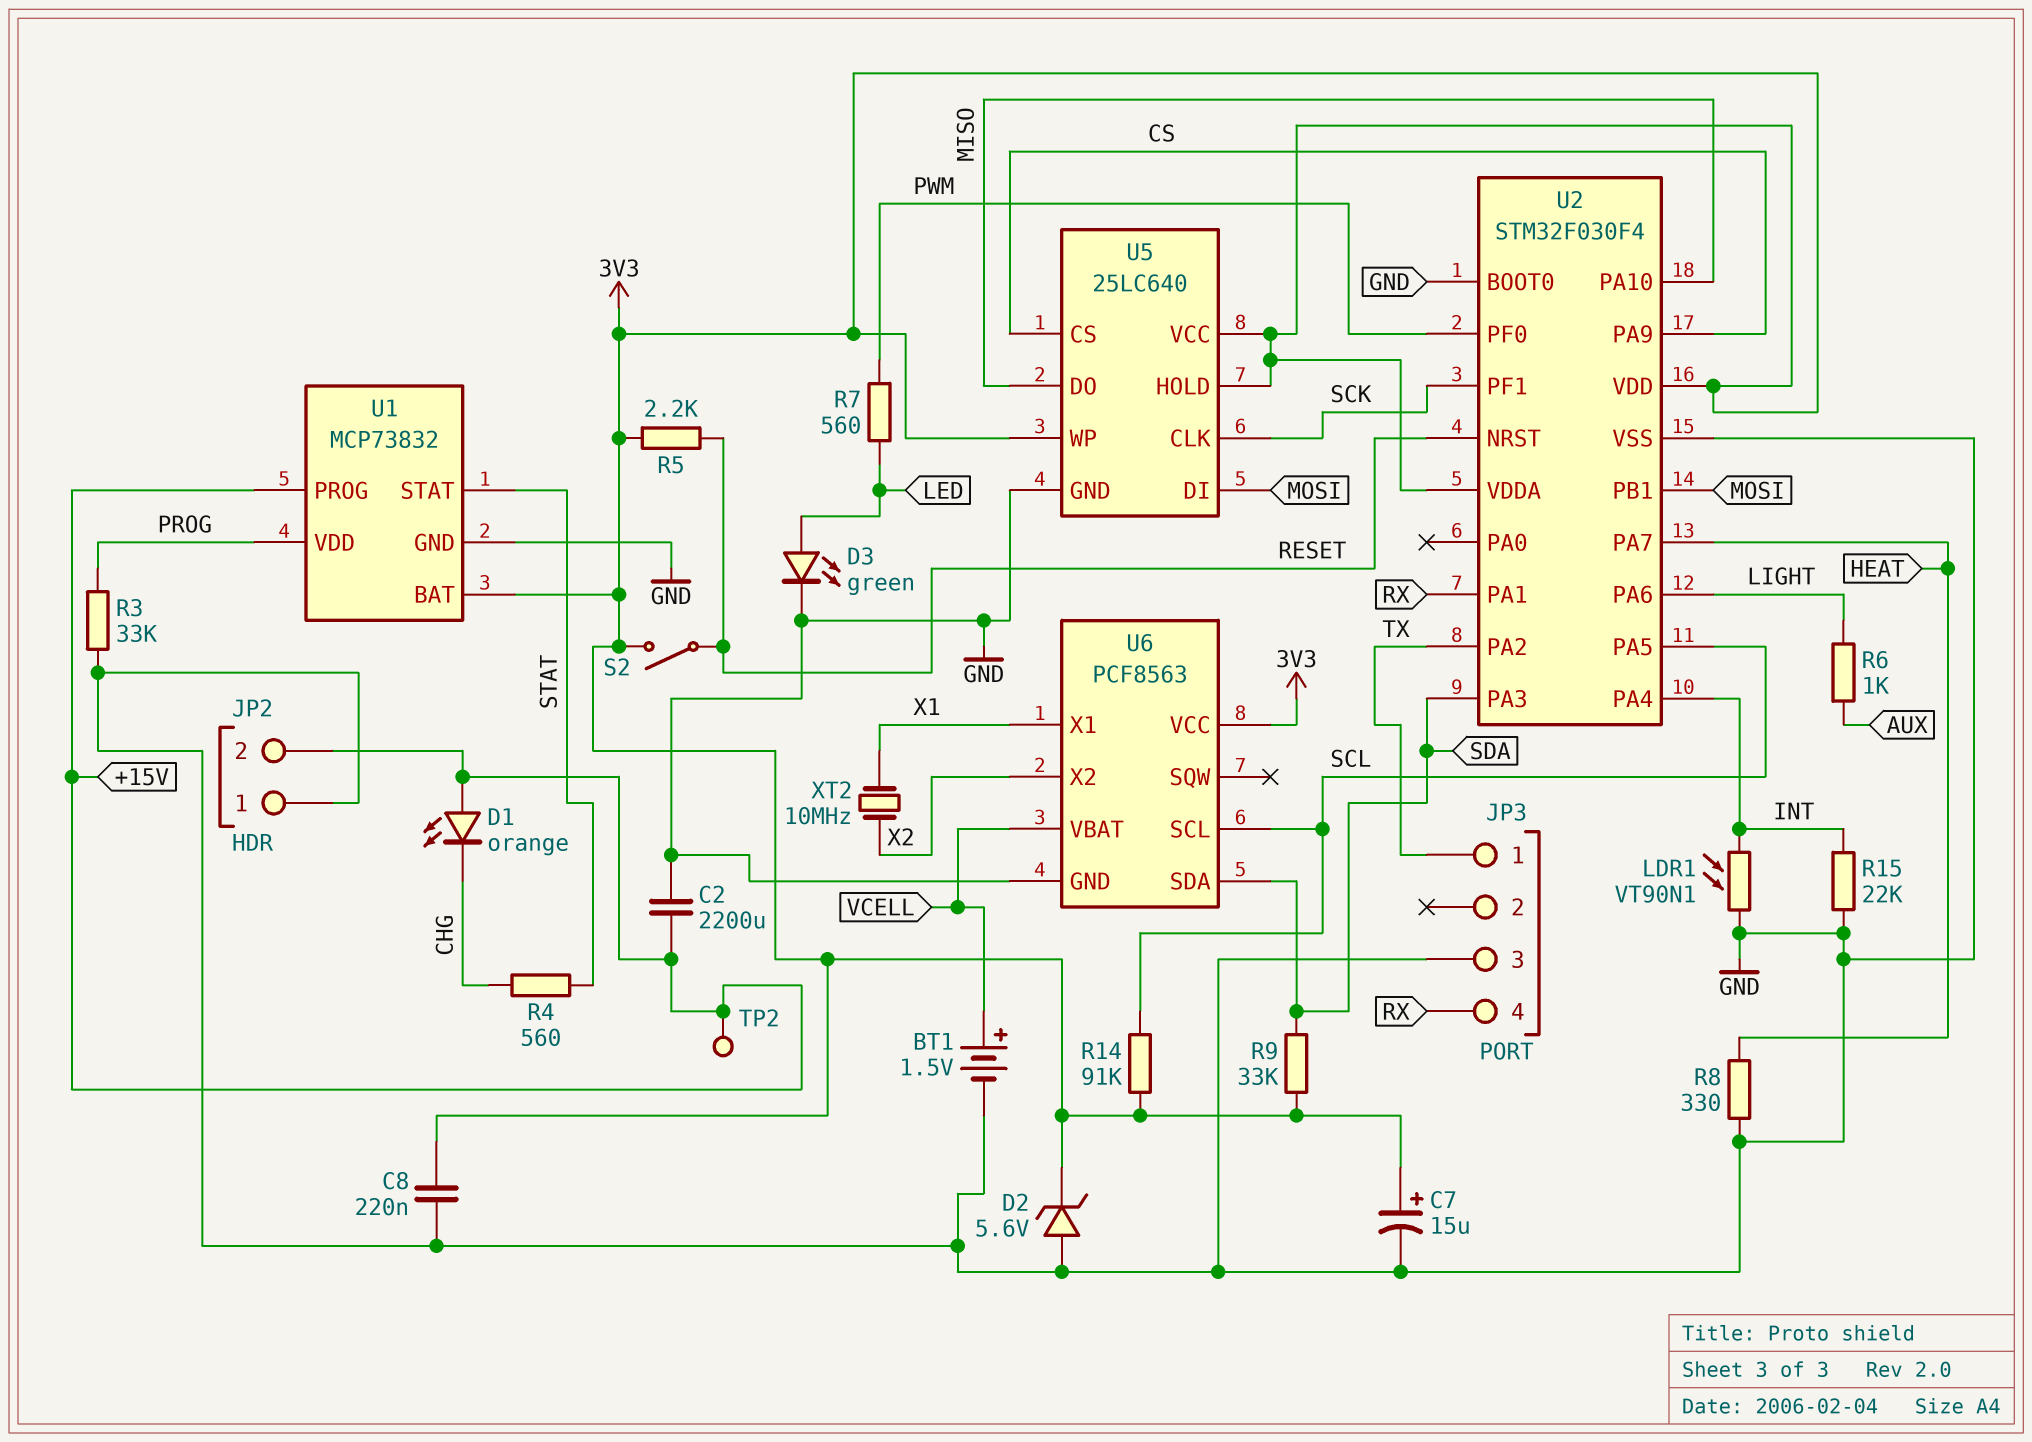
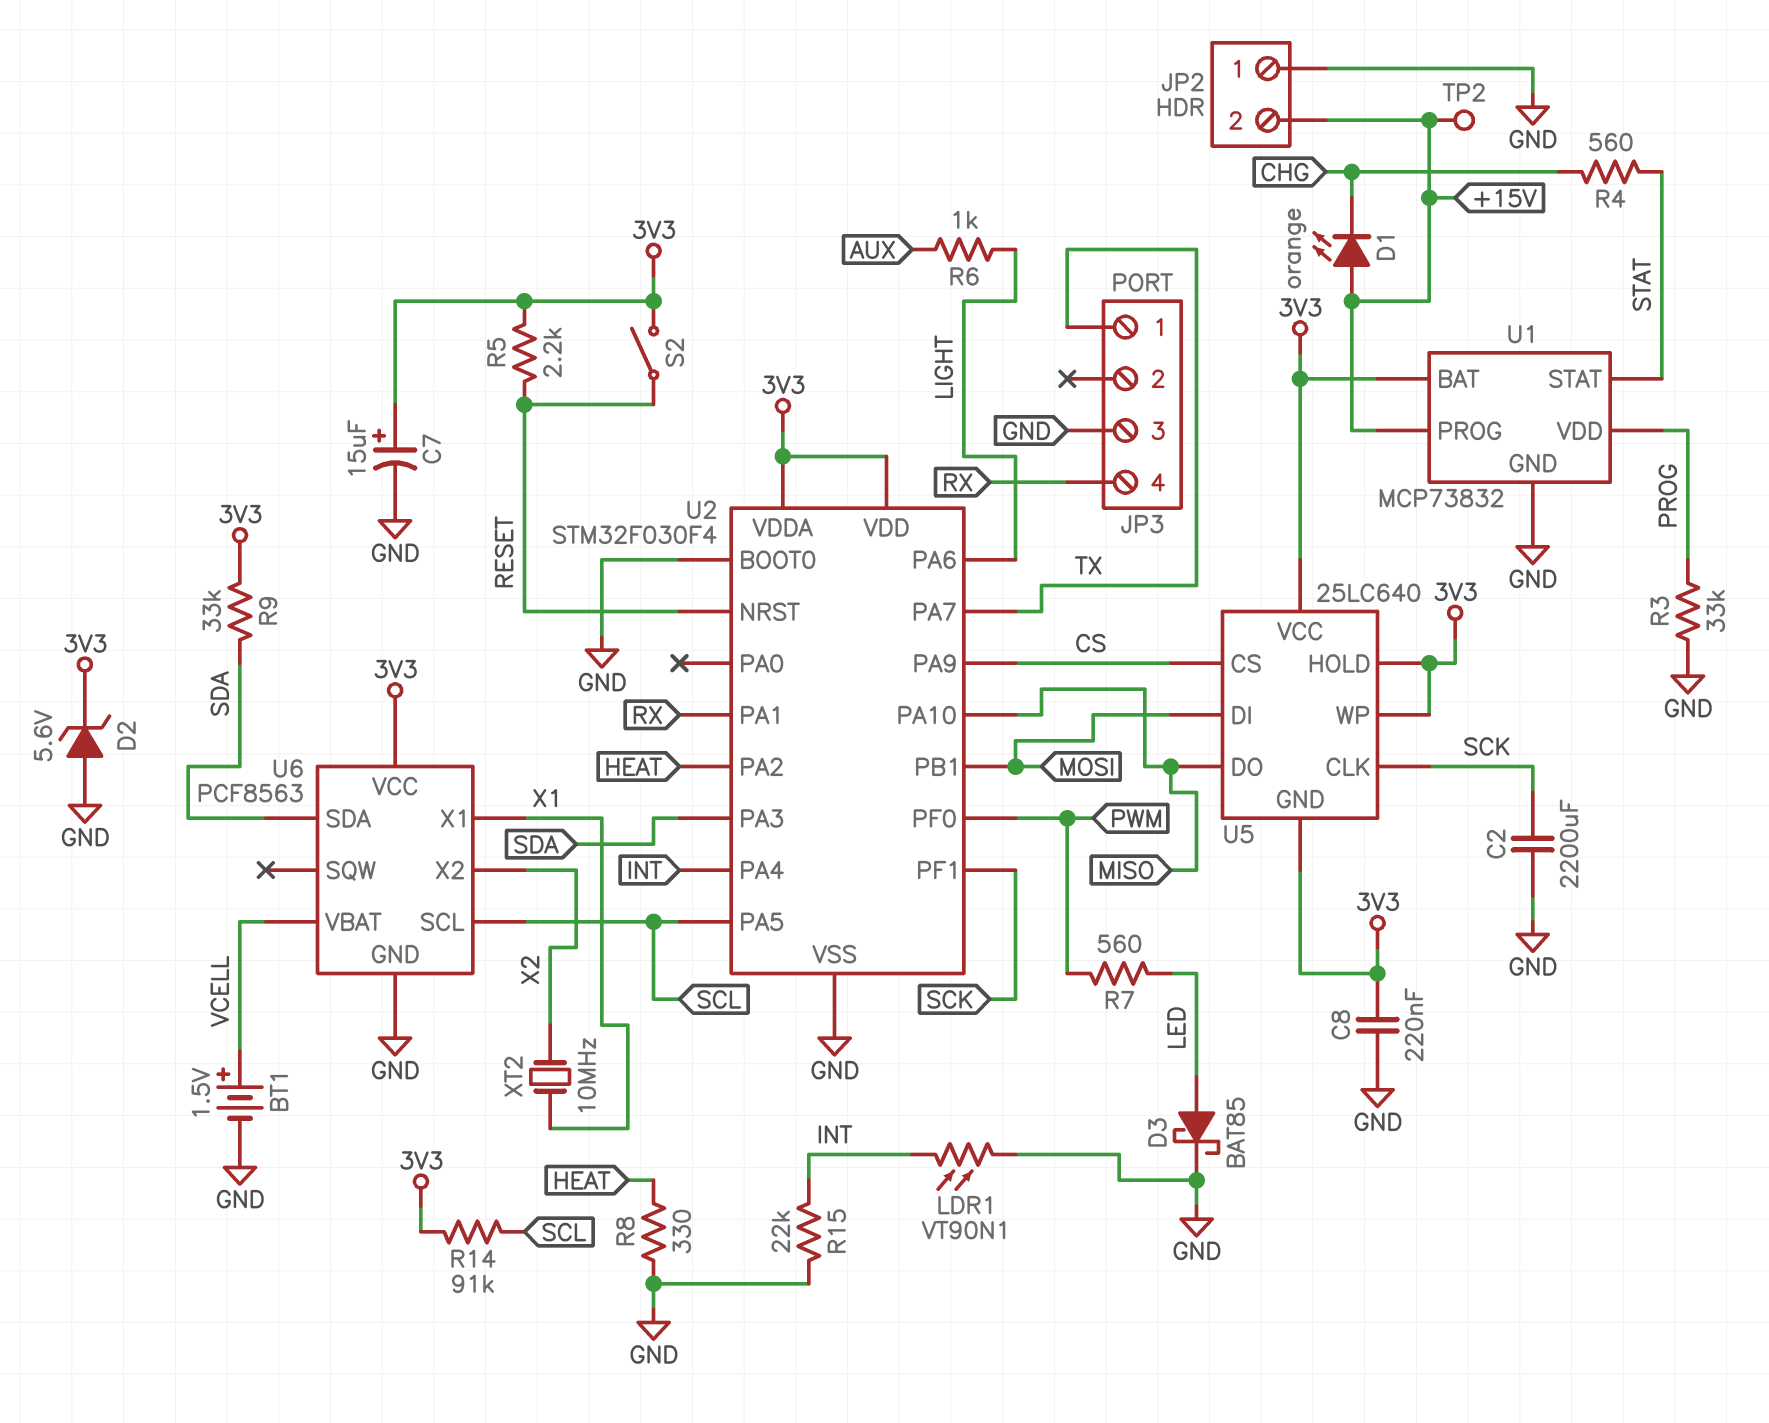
C2: 2200uF (+15V, GND) -> 2200uF (GND, SCK)
D3: LED green (A LED, K GND) -> schottky BAT85 (A LED, K GND)
U2 pin PA2: TX -> HEAT
U2 pin PA7: HEAT -> TX
U5 pin GND: GND -> 3V3

